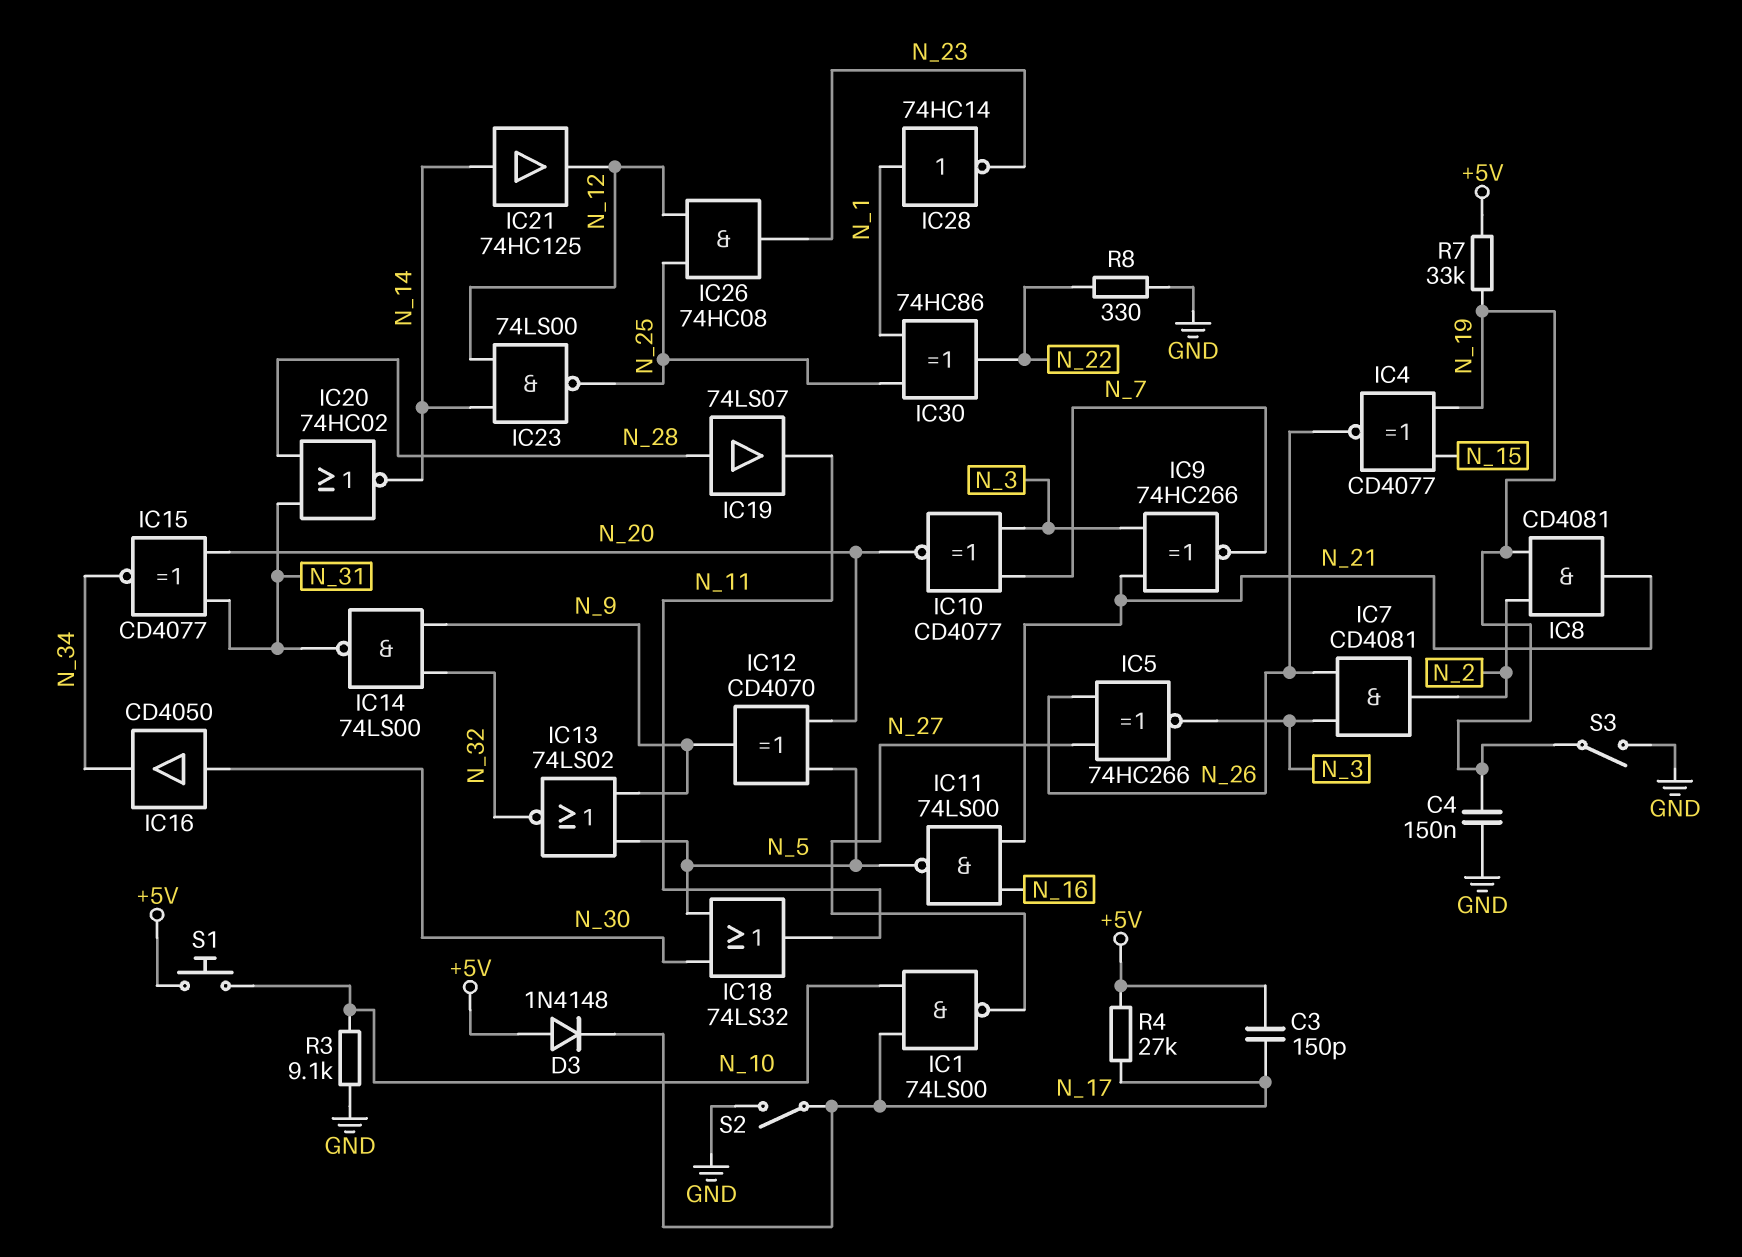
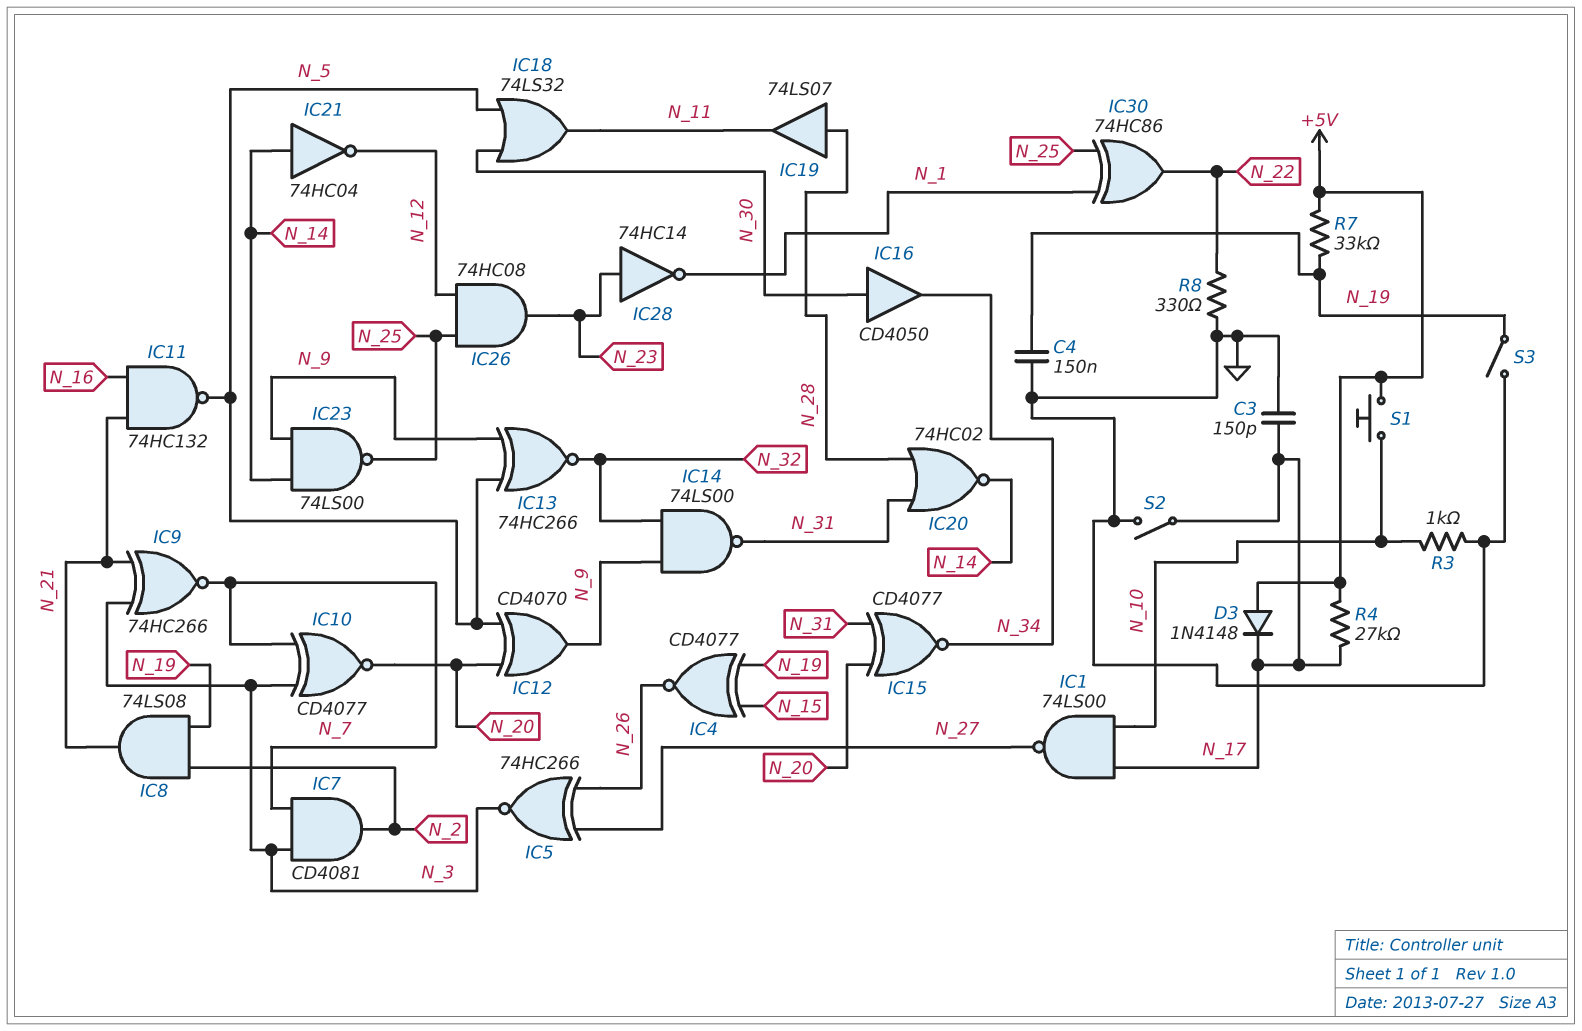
C3: 150pF (+5V, N_17) -> 150pF (GND, N_17)
IC7: AND CD4081 (in N_3, in N_26, out N_2) -> AND CD4081 (in N_3, in N_7, out N_2)
IC8: AND CD4081 (in N_2, in N_19, out N_21) -> AND 74LS08 (in N_2, in N_19, out N_21)
IC11: NAND 74LS00 (in N_16, in N_21, out N_5) -> NAND 74HC132 (in N_16, in N_21, out N_5)
IC13: NOR 74LS02 (in N_5, in N_9, out N_32) -> XNOR 74HC266 (in N_5, in N_9, out N_32)
IC21: buffer 74HC125 (in N_14, out N_12) -> NOT 74HC04 (in N_14, out N_12)
IC23: NAND 74LS00 (in N_12, in N_14, out N_25) -> NAND 74LS00 (in N_9, in N_14, out N_25)
IC28: NOT 74HC14 (in N_1, out N_23) -> NOT 74HC14 (in N_23, out N_1)
R3: 9.1k (GND, N_10) -> 1k (GND, N_10)

